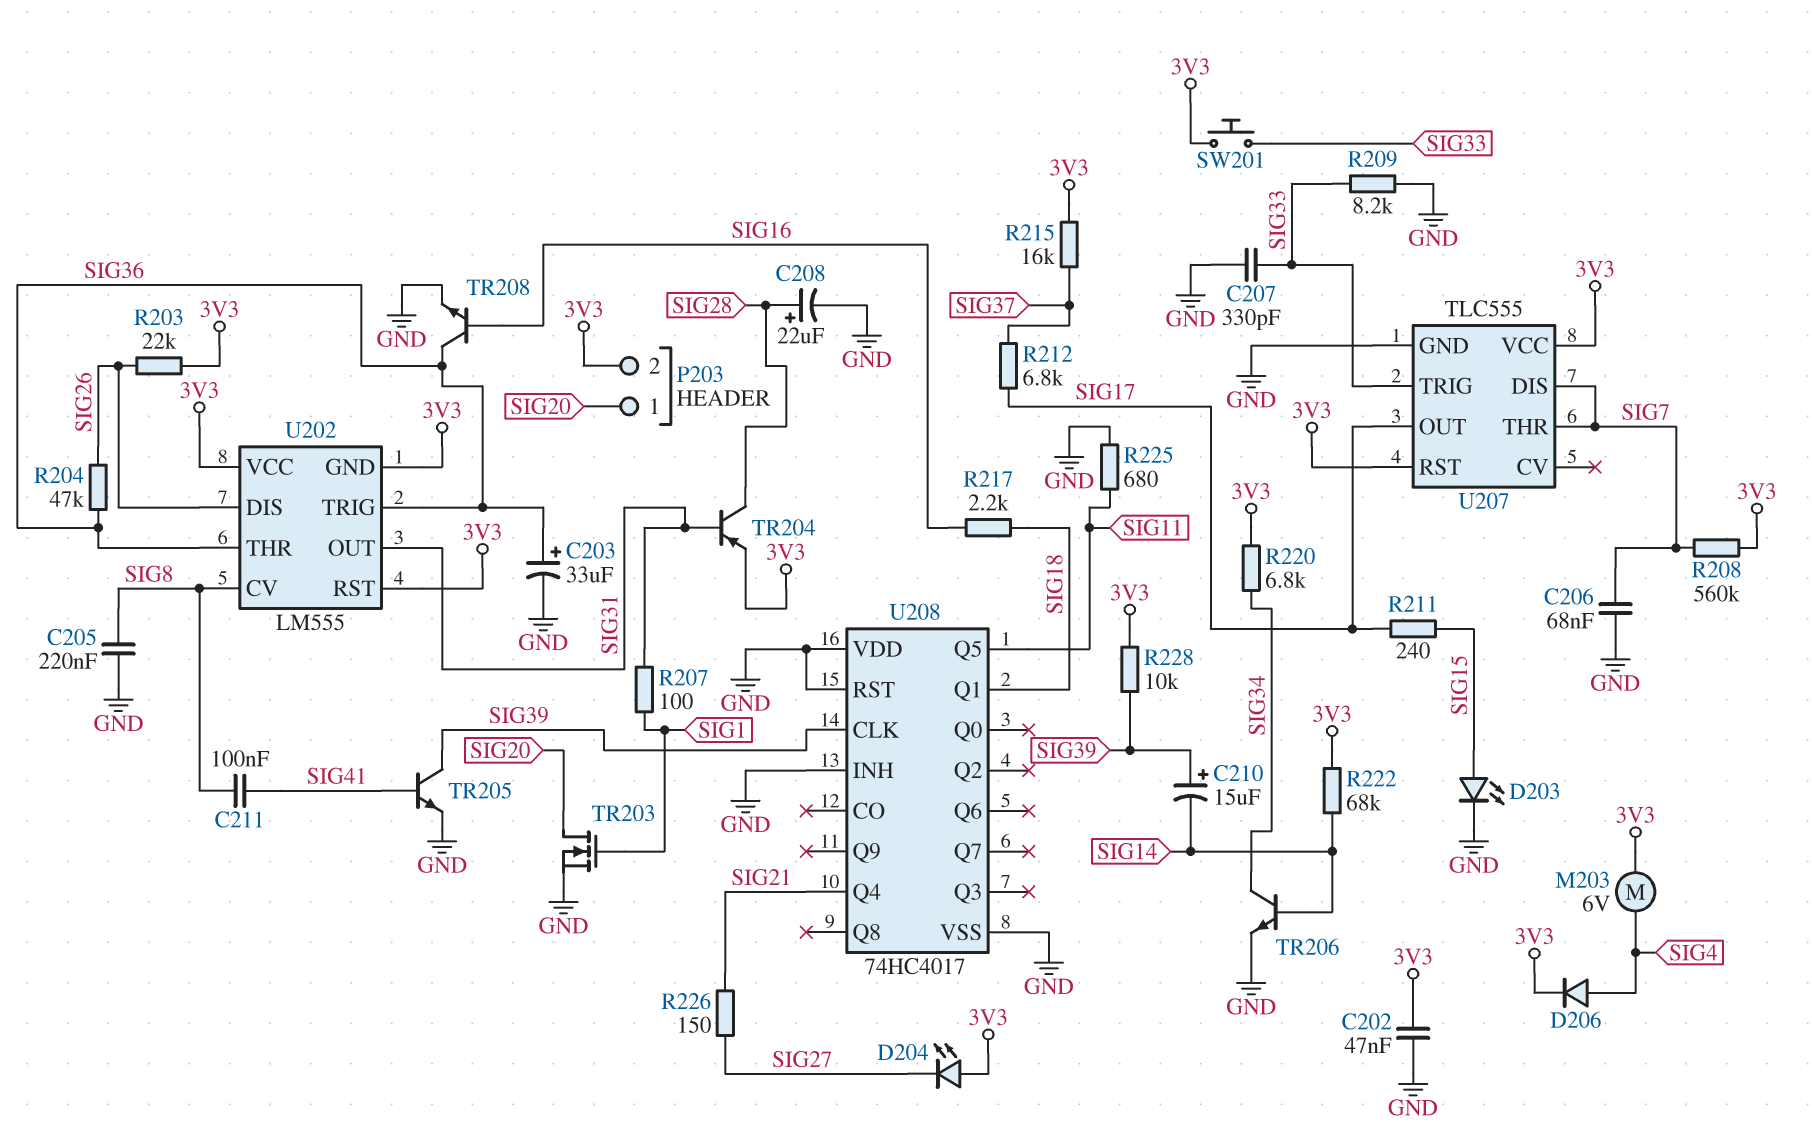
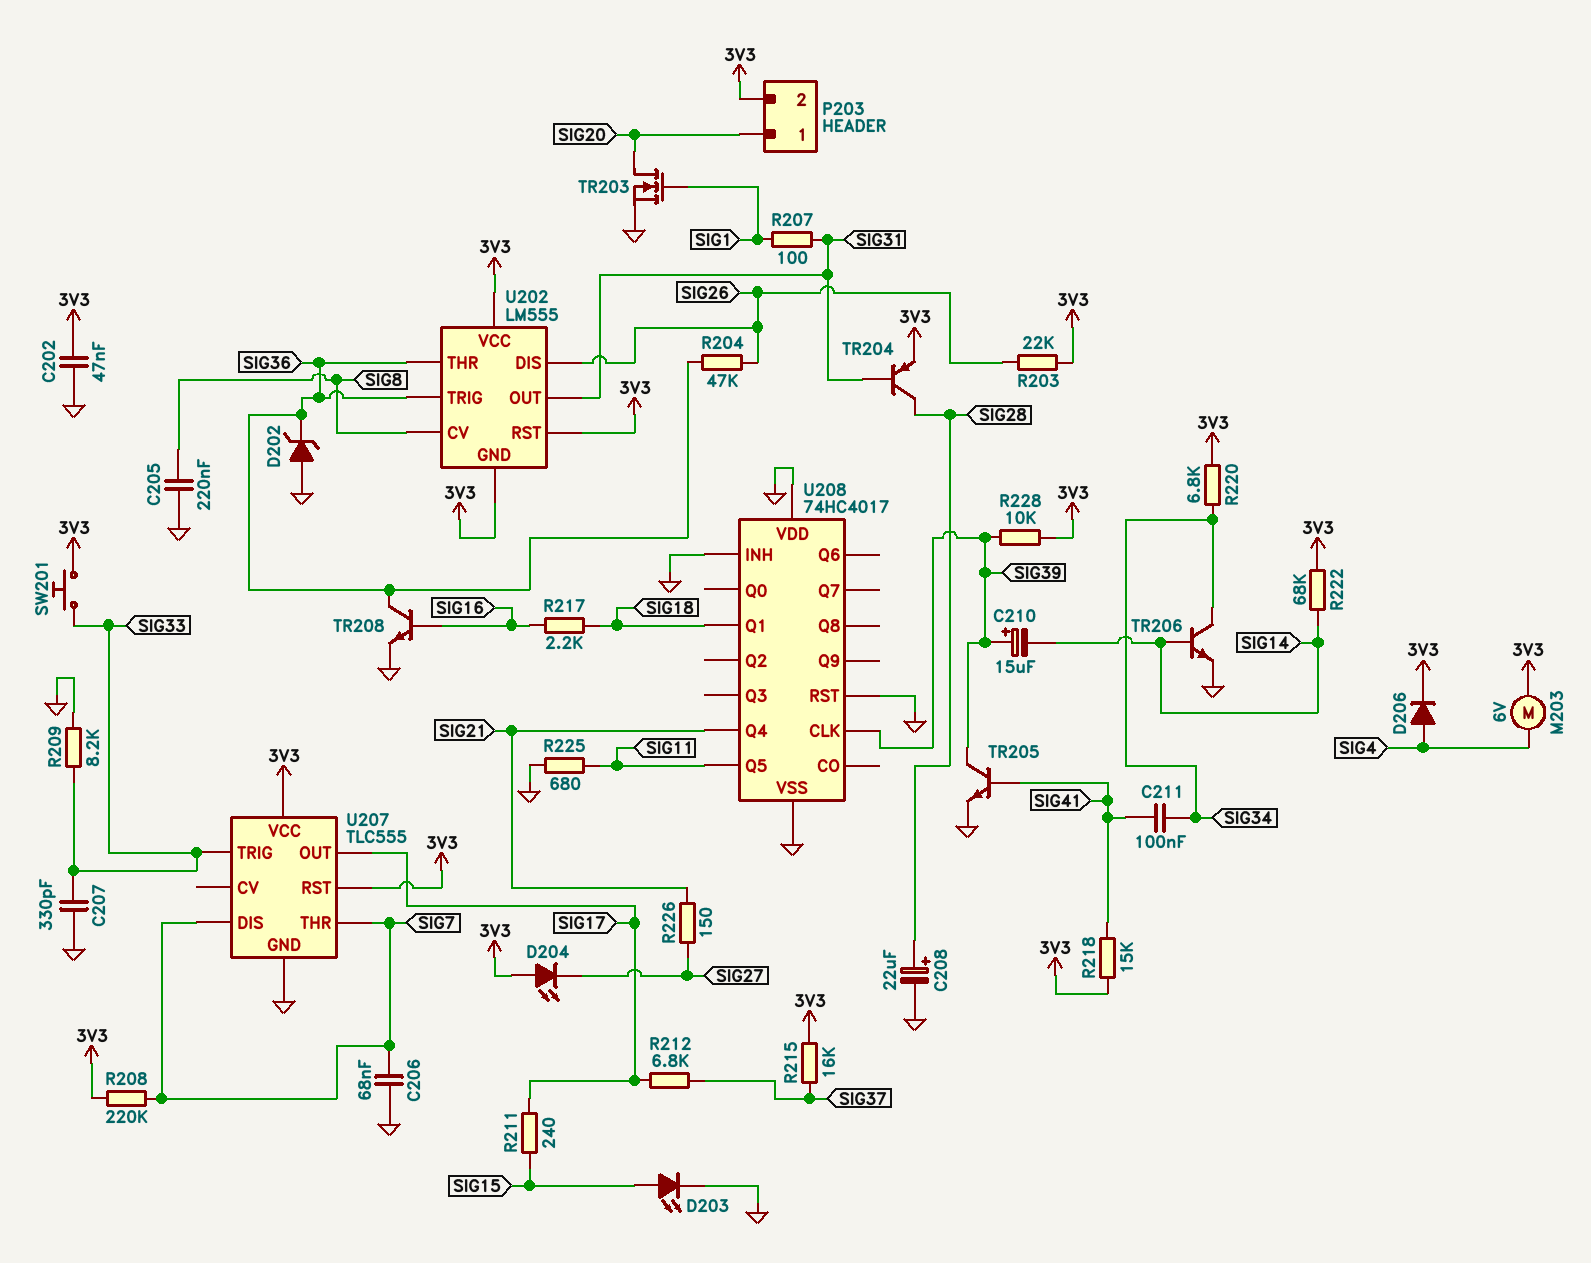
C203: 33uF (plus SIG36, minus GND) -> none
C211: 100nF (SIG8, SIG41) -> 100nF (SIG34, SIG41)
D202: none -> zener (A GND, K SIG36)
R208: 560k (3V3, SIG7) -> 220k (3V3, SIG7)
R218: none -> 15k (3V3, SIG41)

